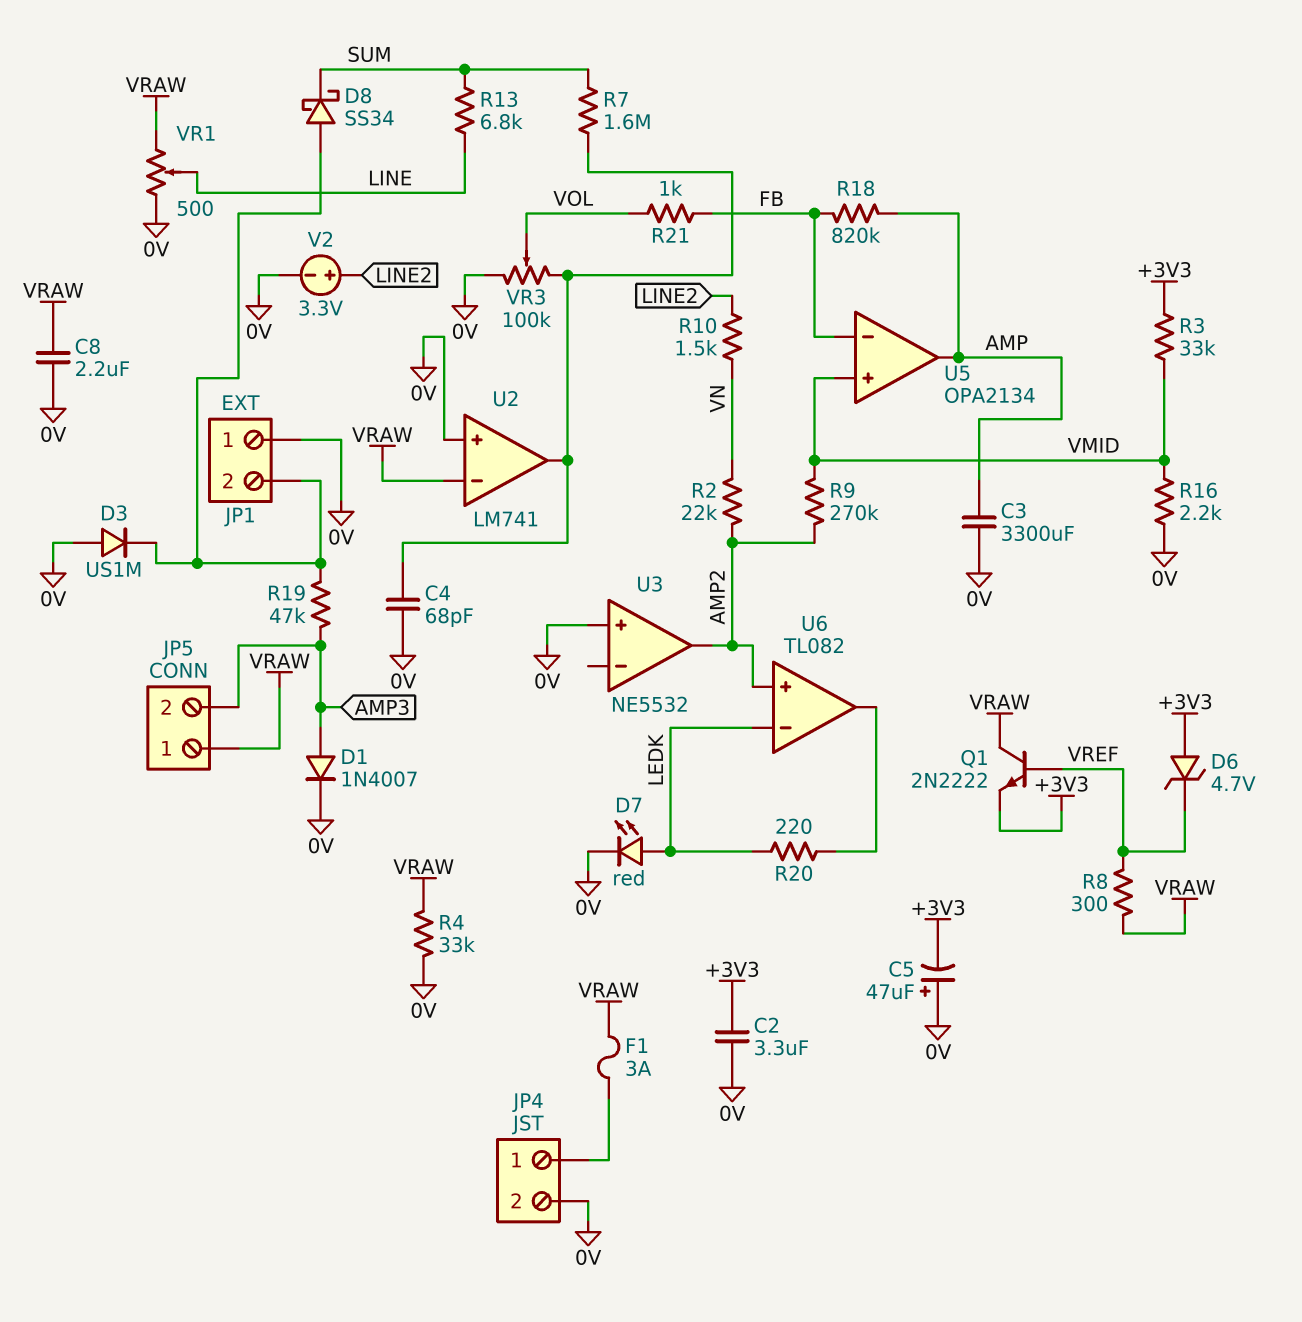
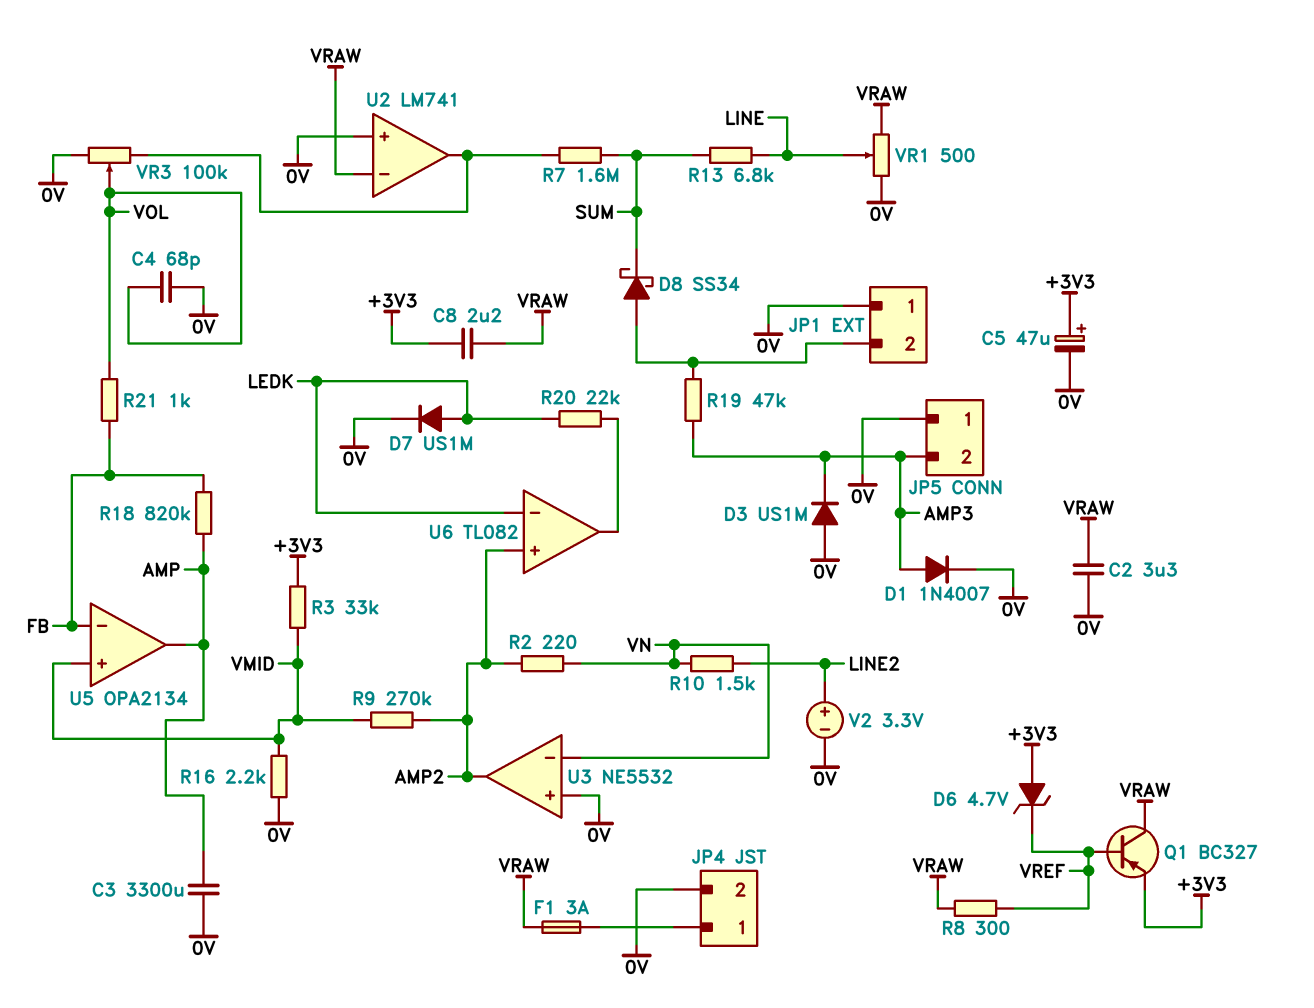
C2: 3.3uF (+3V3, 0V) -> 3.3uF (0V, VRAW)
C4: 68pF (0V, U2/out) -> 68pF (0V, VOL)
C5: 47uF (plus 0V, minus +3V3) -> 47uF (plus +3V3, minus 0V)
C8: 2.2uF (0V, VRAW) -> 2.2uF (+3V3, VRAW)
D3: diode US1M (A 0V, K JP1/2) -> diode US1M (A 0V, K AMP3)
D7: LED red (A LEDK, K 0V) -> diode US1M (A LEDK, K 0V)
JP5 pin 1: VRAW -> 0V
Q1: NPN 2N2222 (B VREF, C VRAW, E +3V3) -> PNP BC327 (B VREF, C VRAW, E +3V3)
R2: 22k (AMP2, VN) -> 220 (AMP2, VN)
R4: 33k (0V, VRAW) -> none
R20: 220 (LEDK, U6/out) -> 22k (LEDK, U6/out)
U3 pin in-: none -> VN

